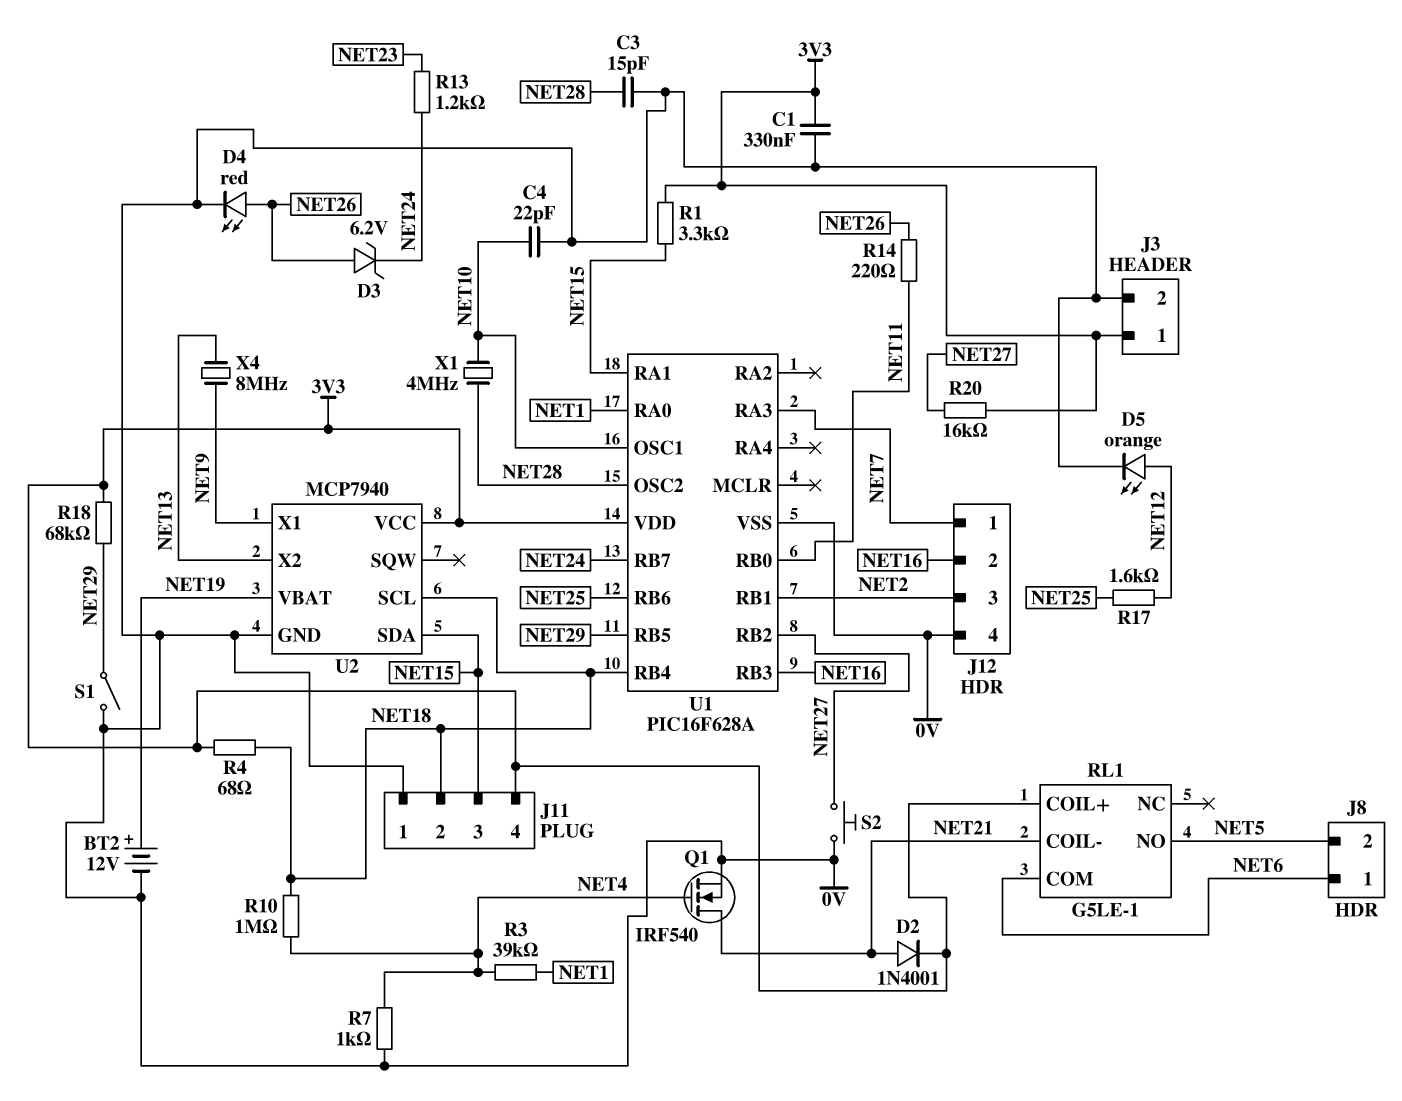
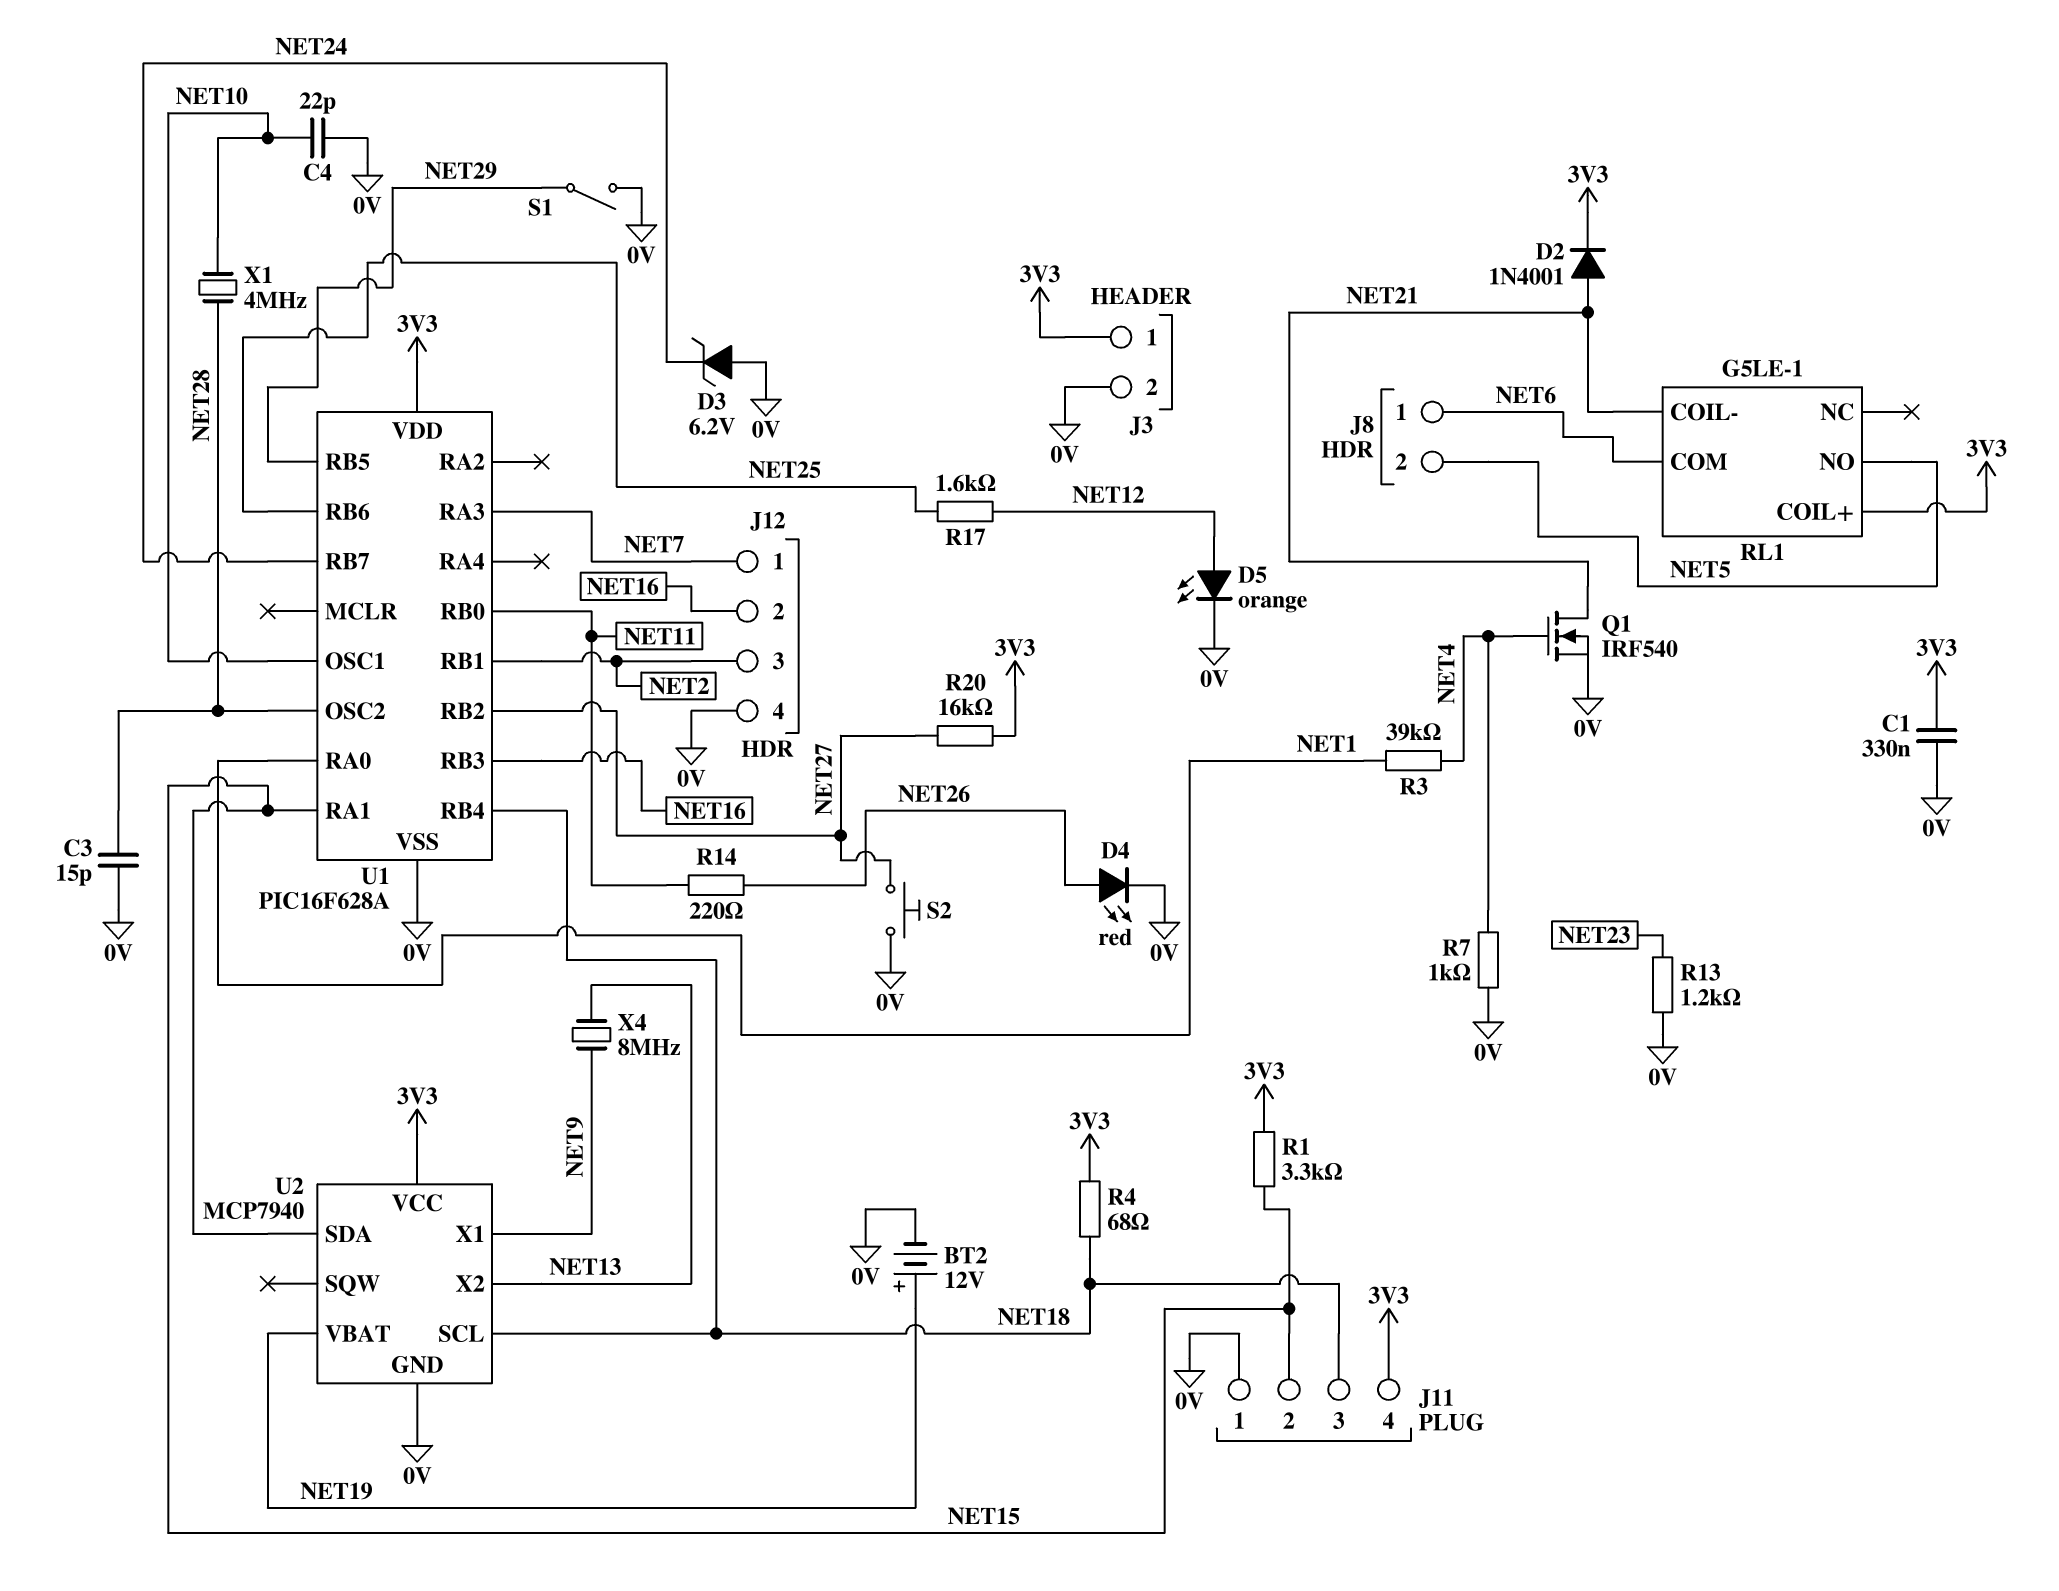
D3: zener 6.2V (A NET26, K NET24) -> zener 6.2V (A 0V, K NET24)
J11 pin 2: NET18 -> NET15
J11 pin 3: NET15 -> NET18
R10: 1M (NET4, NET18) -> none
R13: 1.2k (NET23, NET24) -> 1.2k (0V, NET23)
R18: 68k (3V3, NET29) -> none

